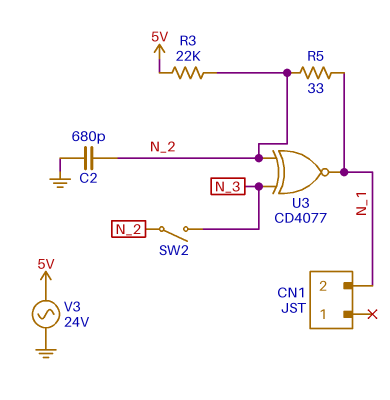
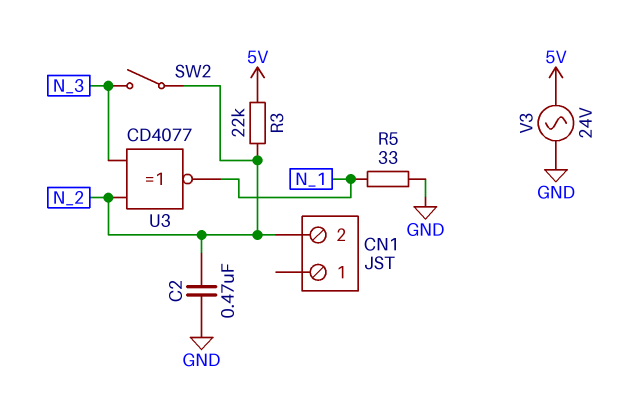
C2: 680pF (GND, N_2) -> 470nF (GND, N_2)
CN1 pin 2: N_1 -> N_2
R5: 33 (N_1, N_2) -> 33 (GND, N_1)

